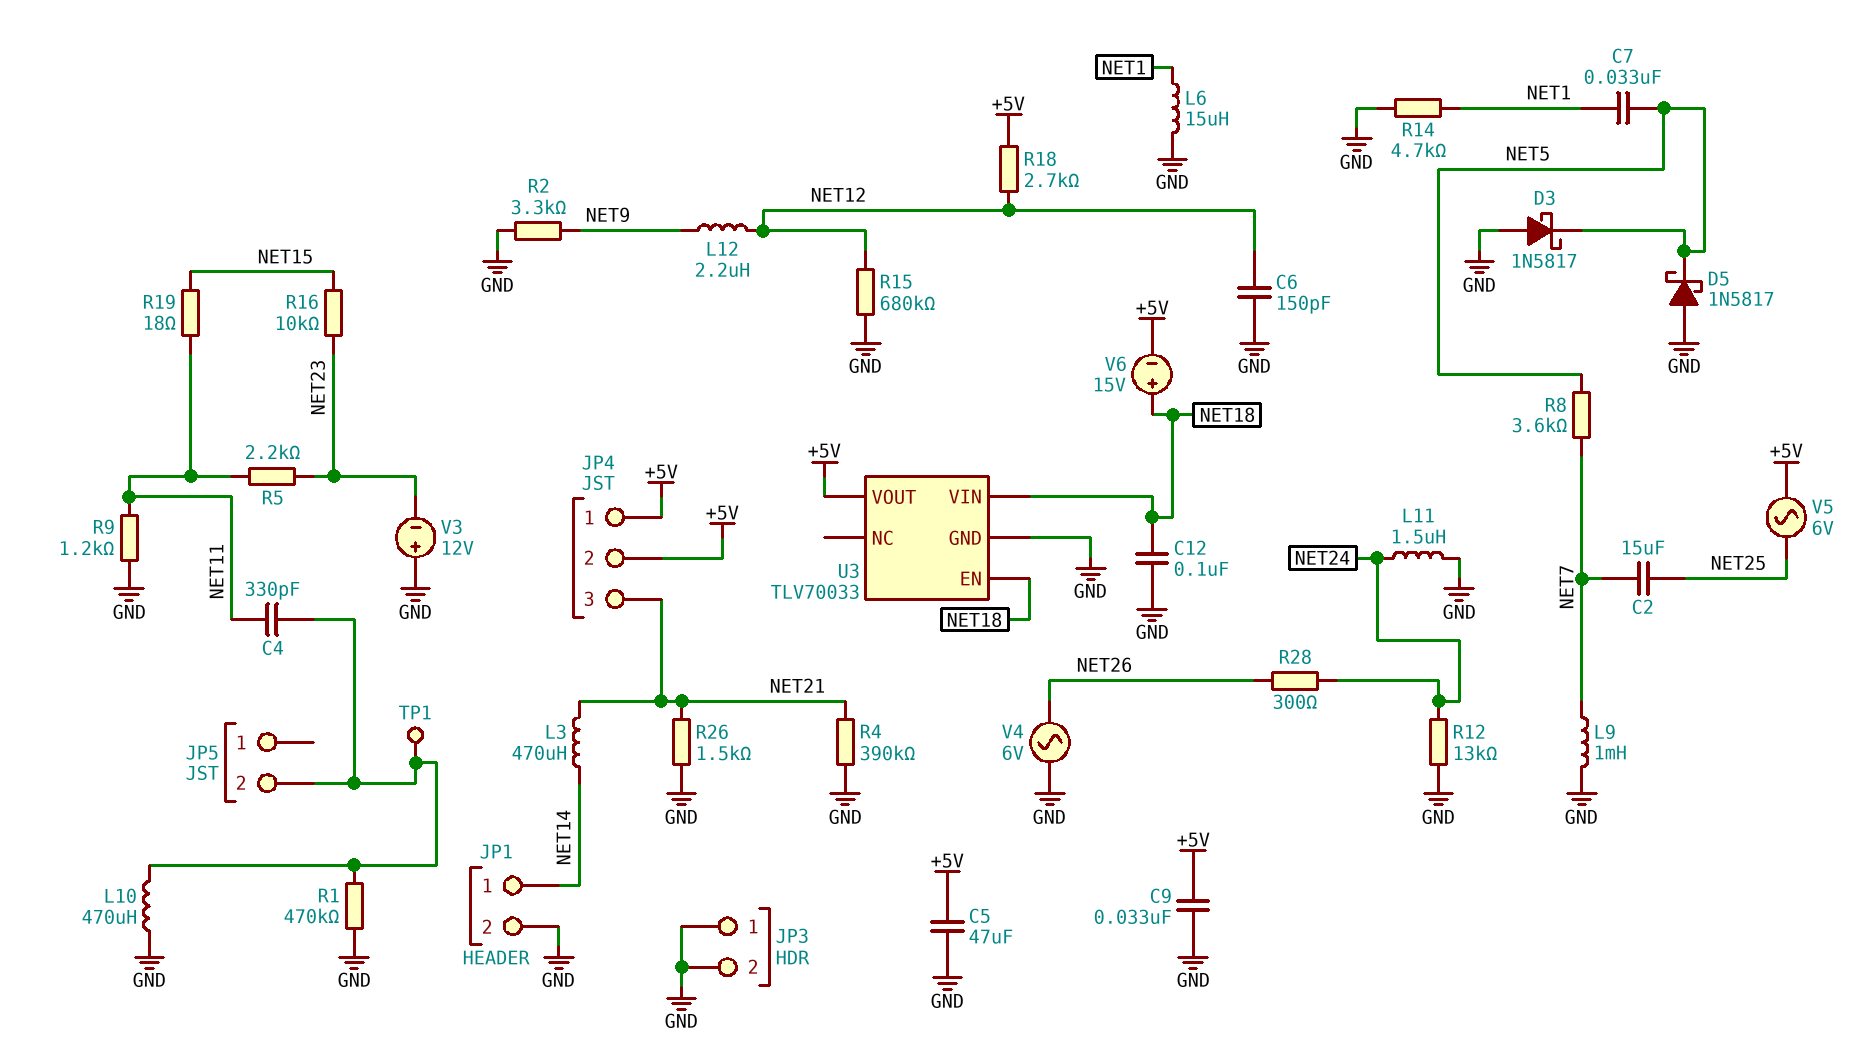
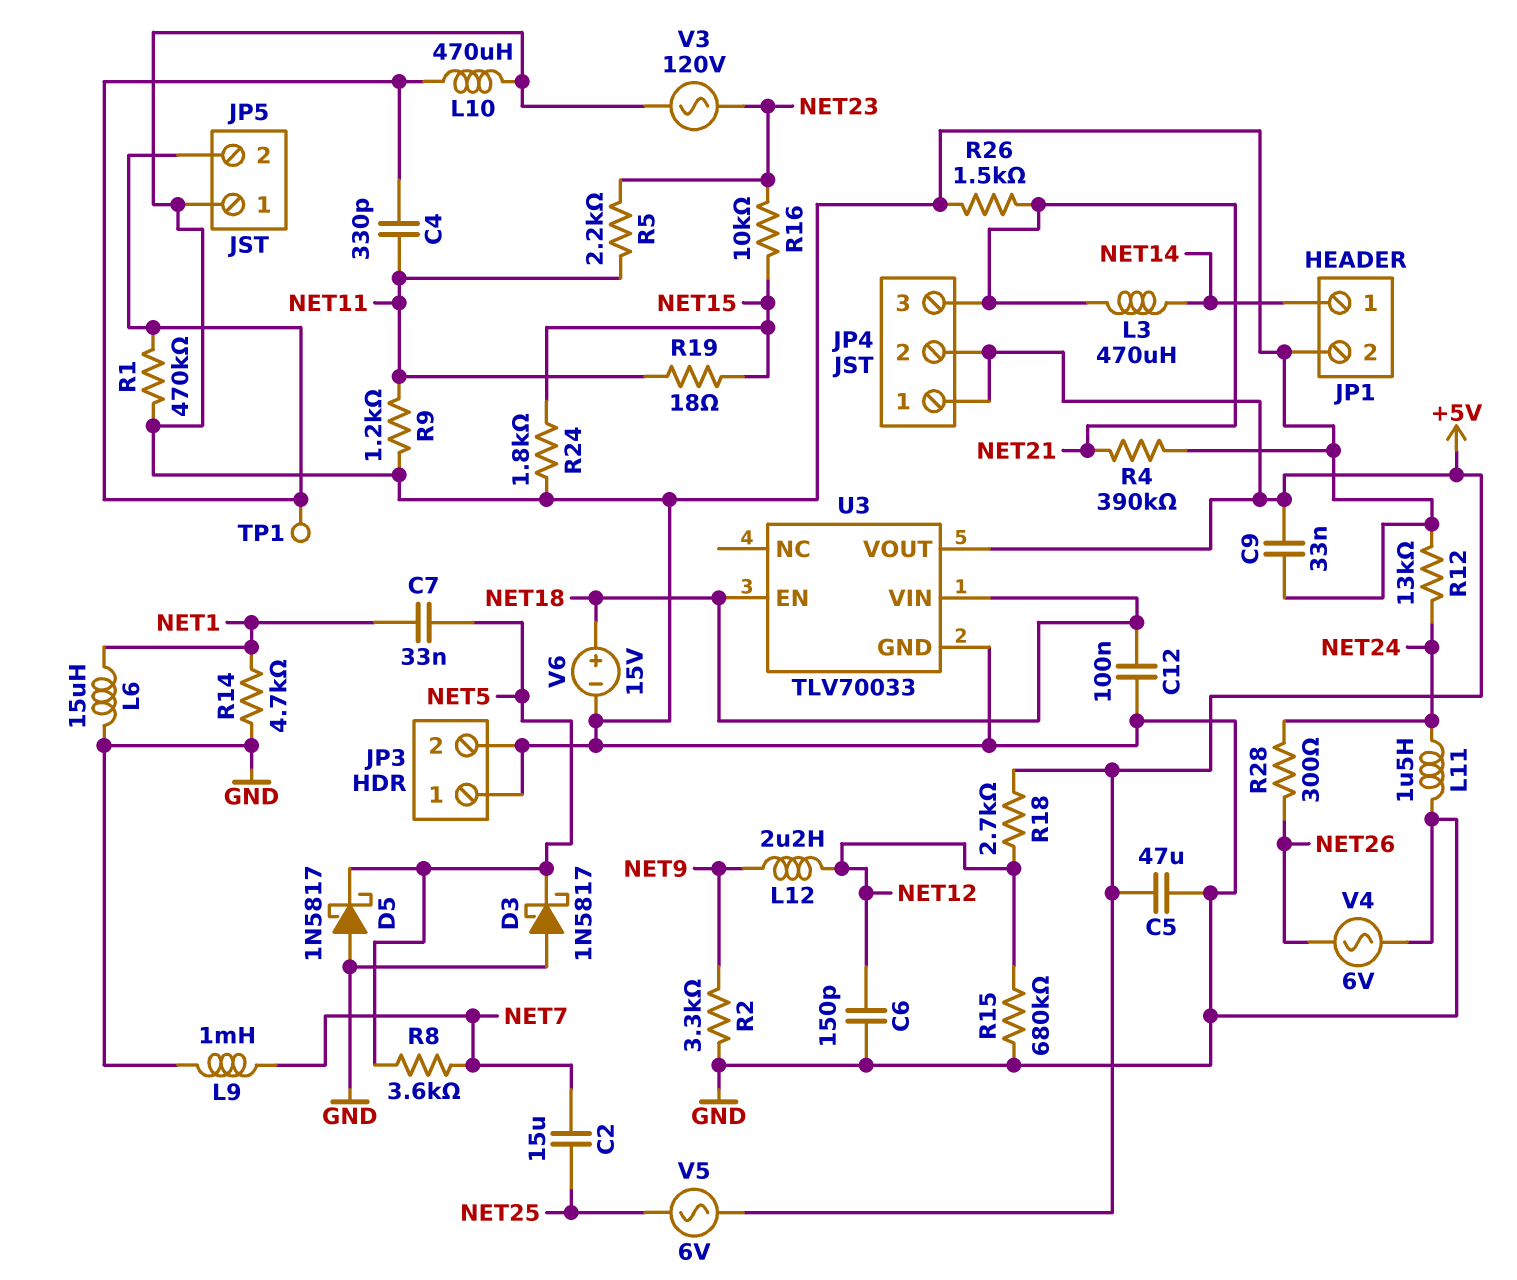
JP5 pin 1: none -> GND
R24: none -> 1.8k (GND, NET15)
V3: 12V (plus GND, minus NET23) -> AC 120V (GND, NET23)
V6: 15V (plus NET18, minus +5V) -> 15V (plus NET18, minus GND)

